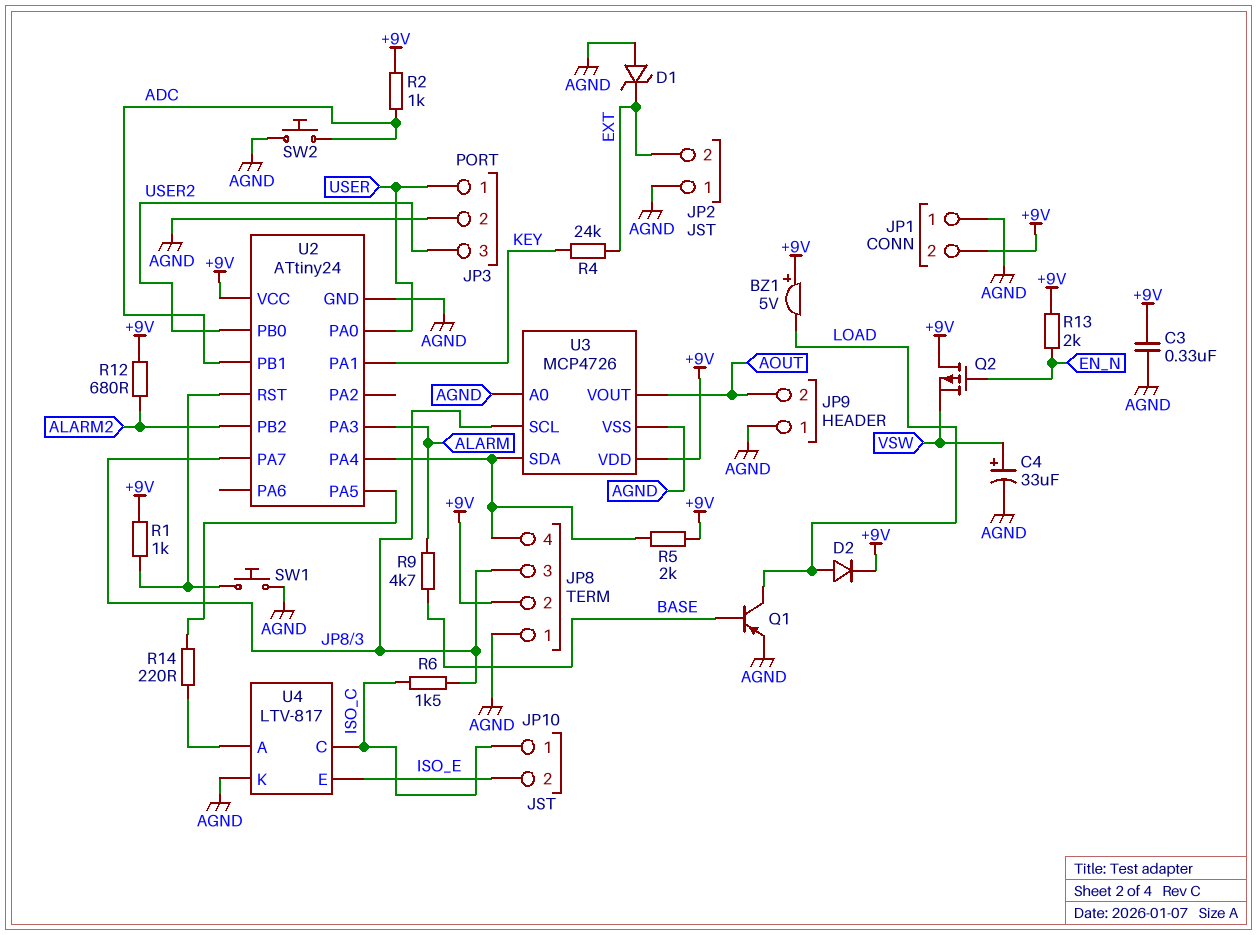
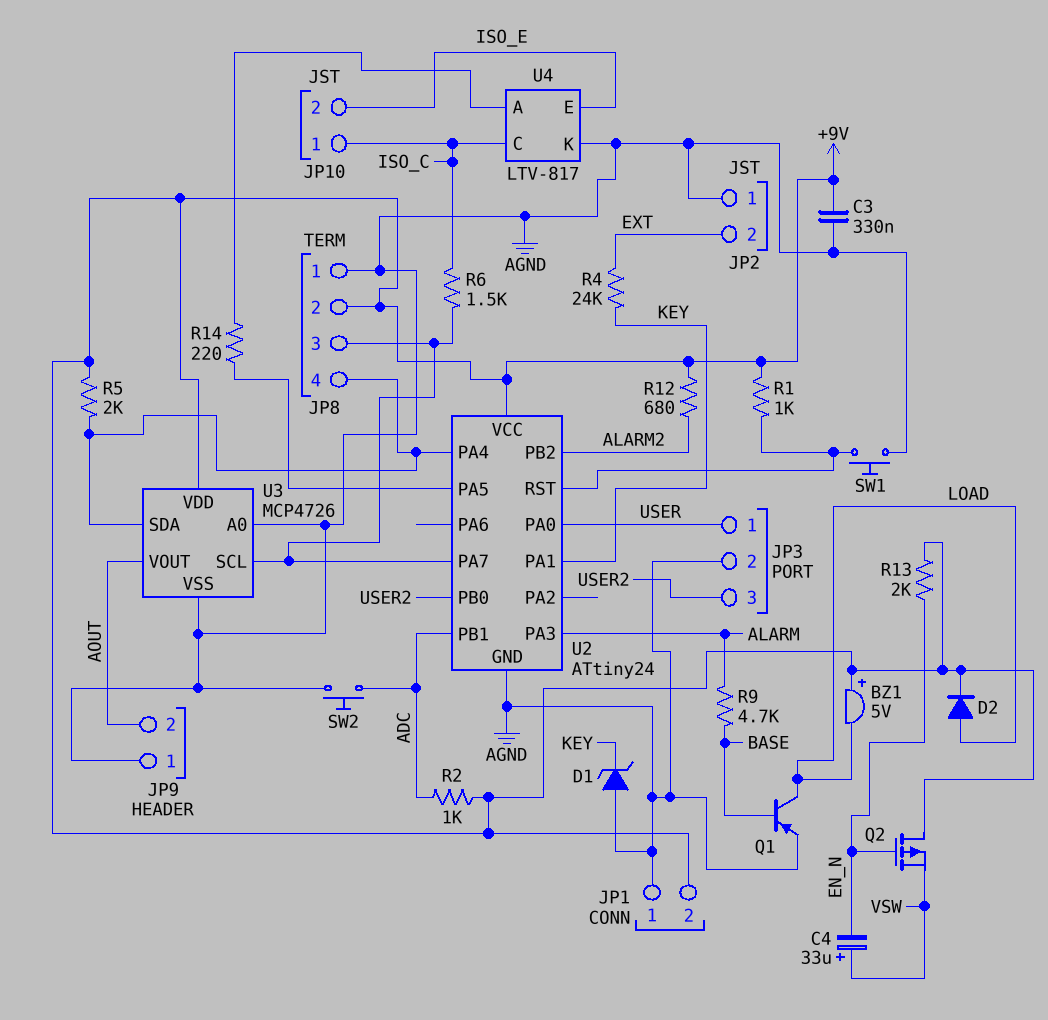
C4: 33uF (plus VSW, minus AGND) -> 33uF (plus VSW, minus EN_N)
D1: zener (A AGND, K EXT) -> zener (A AGND, K KEY)

